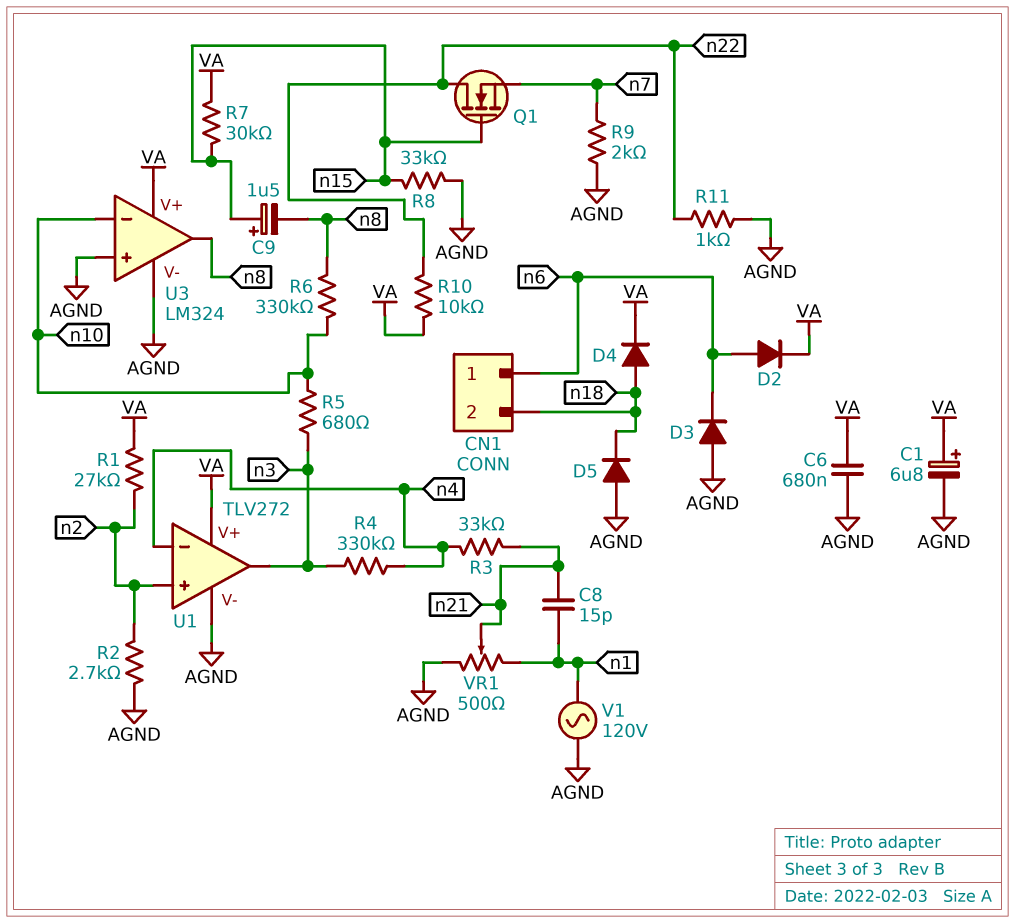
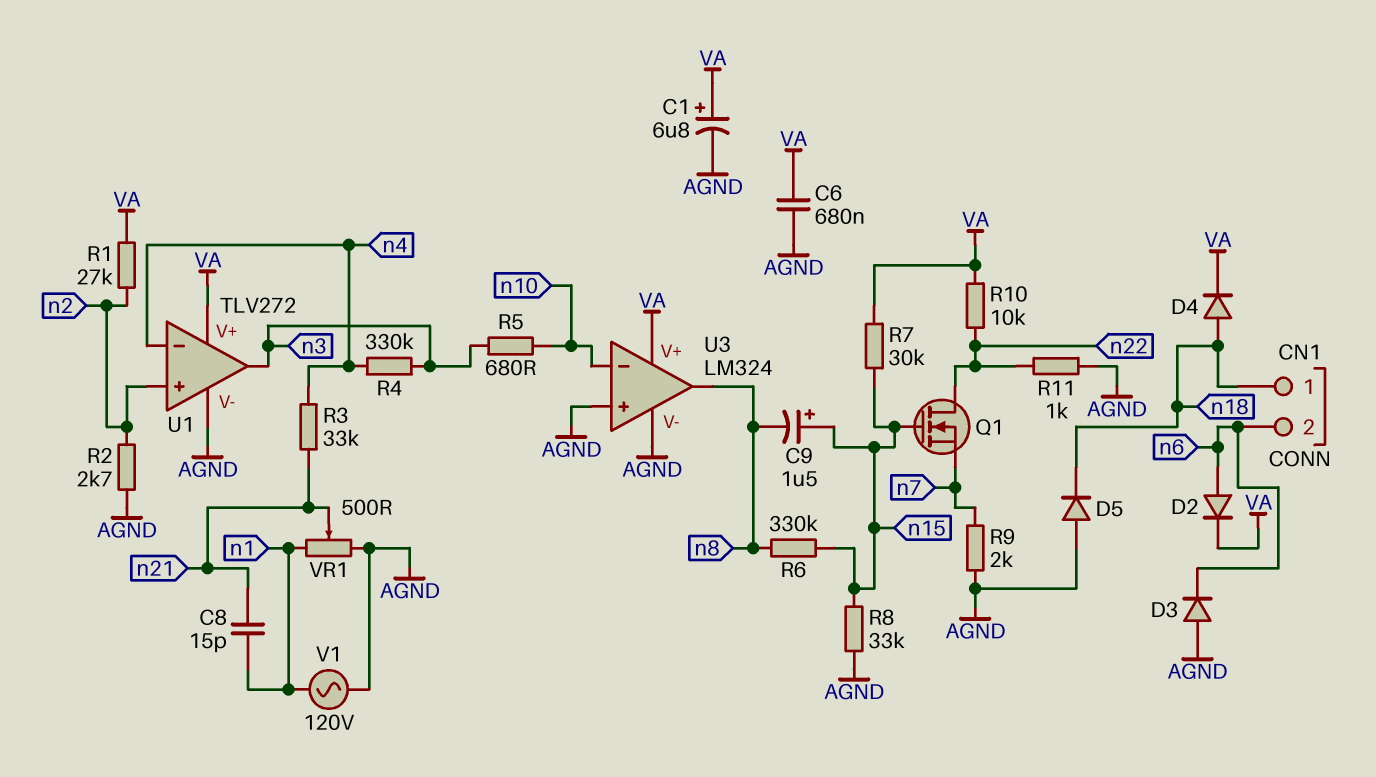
CN1 pin 1: n6 -> n18
CN1 pin 2: n18 -> n6
R6: 330k (n8, n10) -> 330k (n8, n15)

